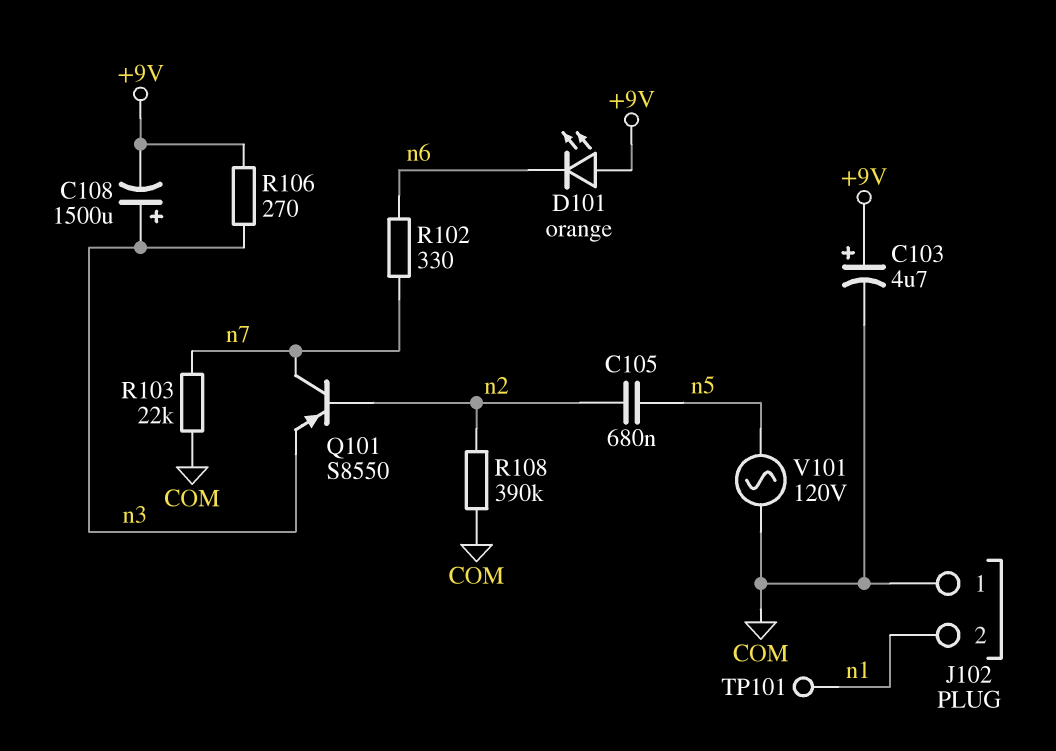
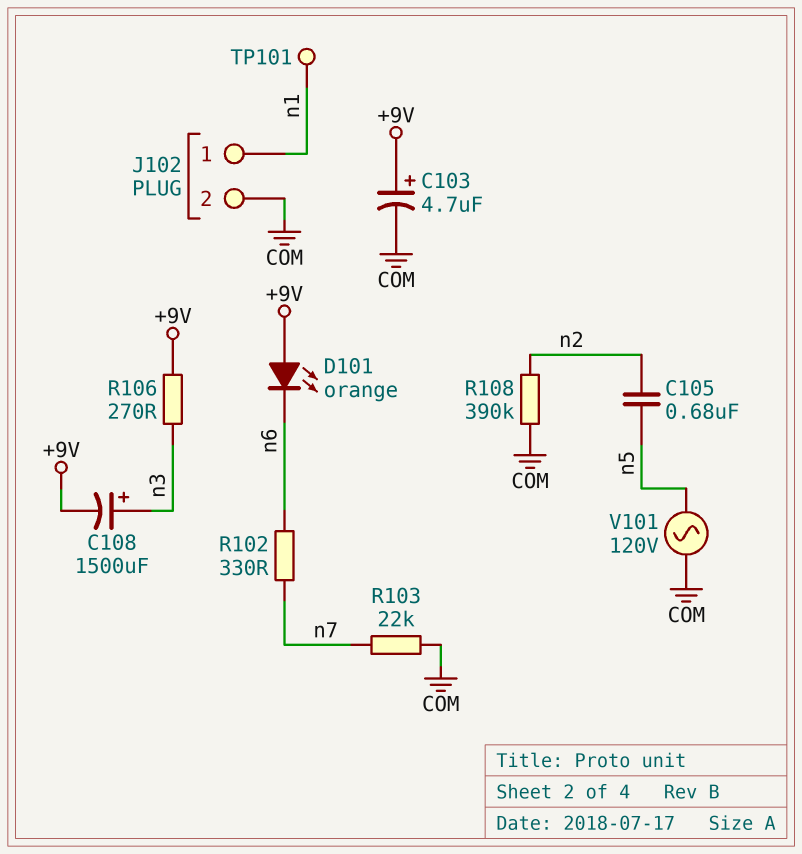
J102 pin 1: COM -> n1
J102 pin 2: n1 -> COM
Q101: PNP S8550 (B n2, C n7, E n3) -> none

